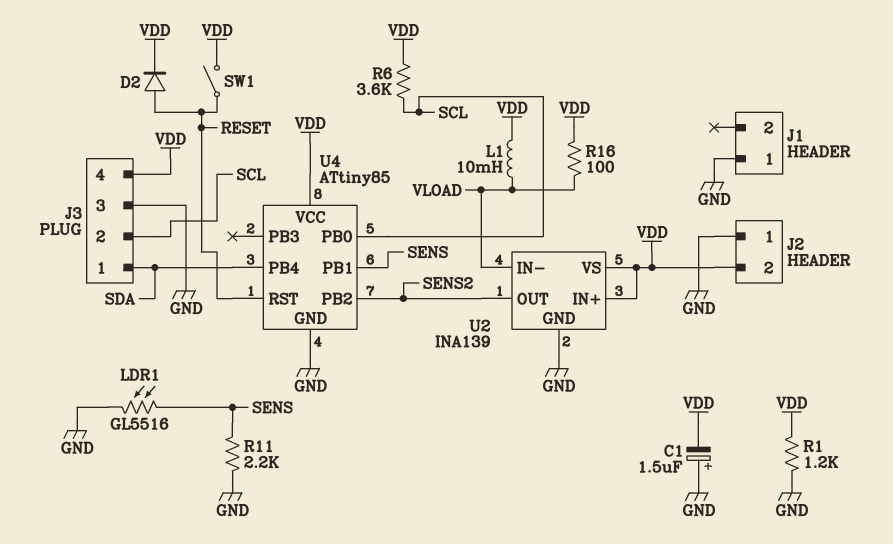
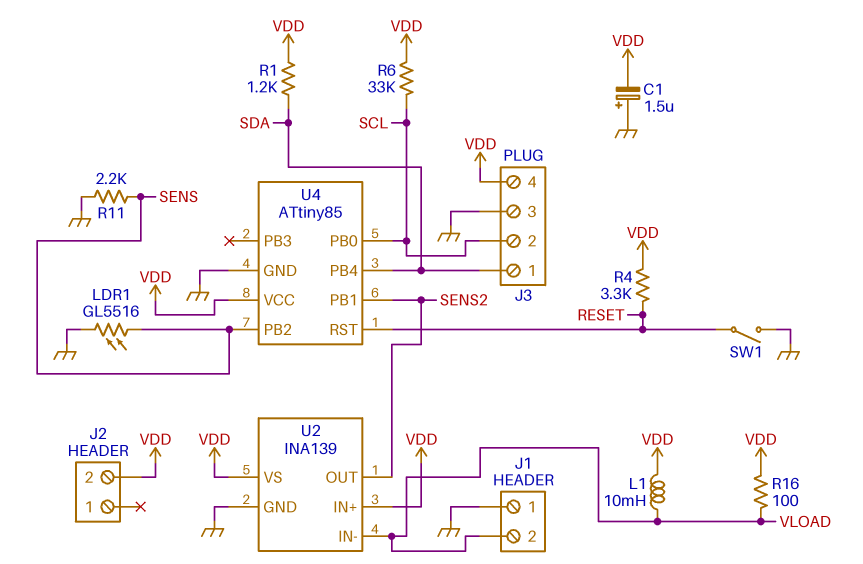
D2: diode (A RESET, K VDD) -> none
J1 pin 2: none -> VLOAD
J2 pin 1: GND -> none
R1: 1.2k (GND, VDD) -> 1.2k (SDA, VDD)
R4: none -> 3.3k (RESET, VDD)
R6: 3.6k (SCL, VDD) -> 33k (SCL, VDD)
SW1: switch (RESET, VDD) -> switch (GND, RESET)
U4 pin PB1: SENS -> SENS2
U4 pin PB2: SENS2 -> SENS

